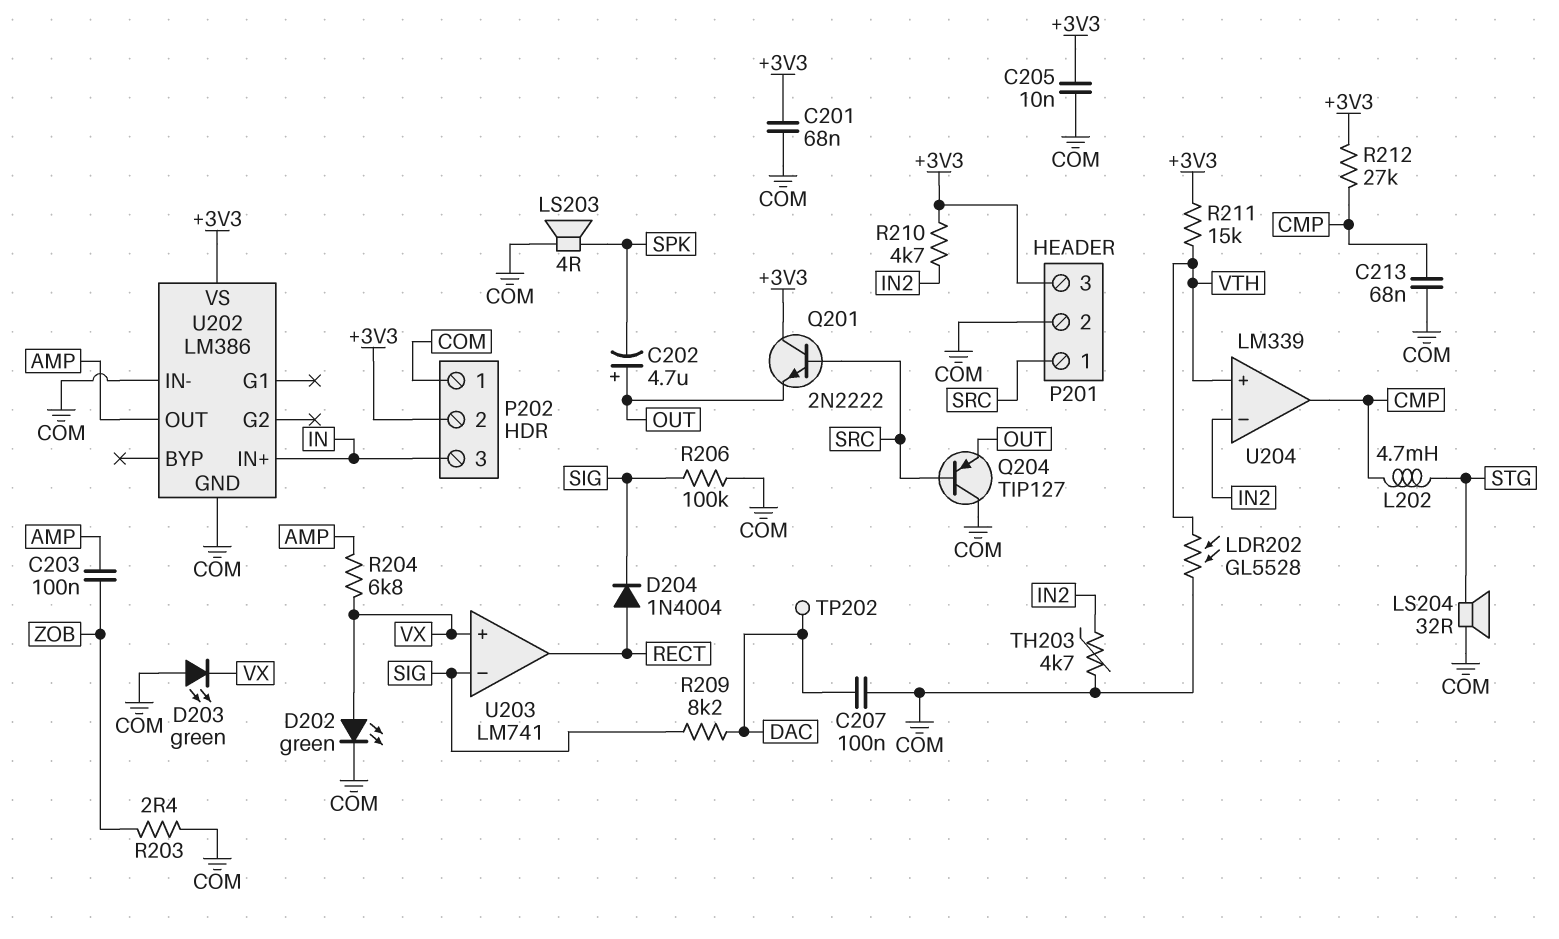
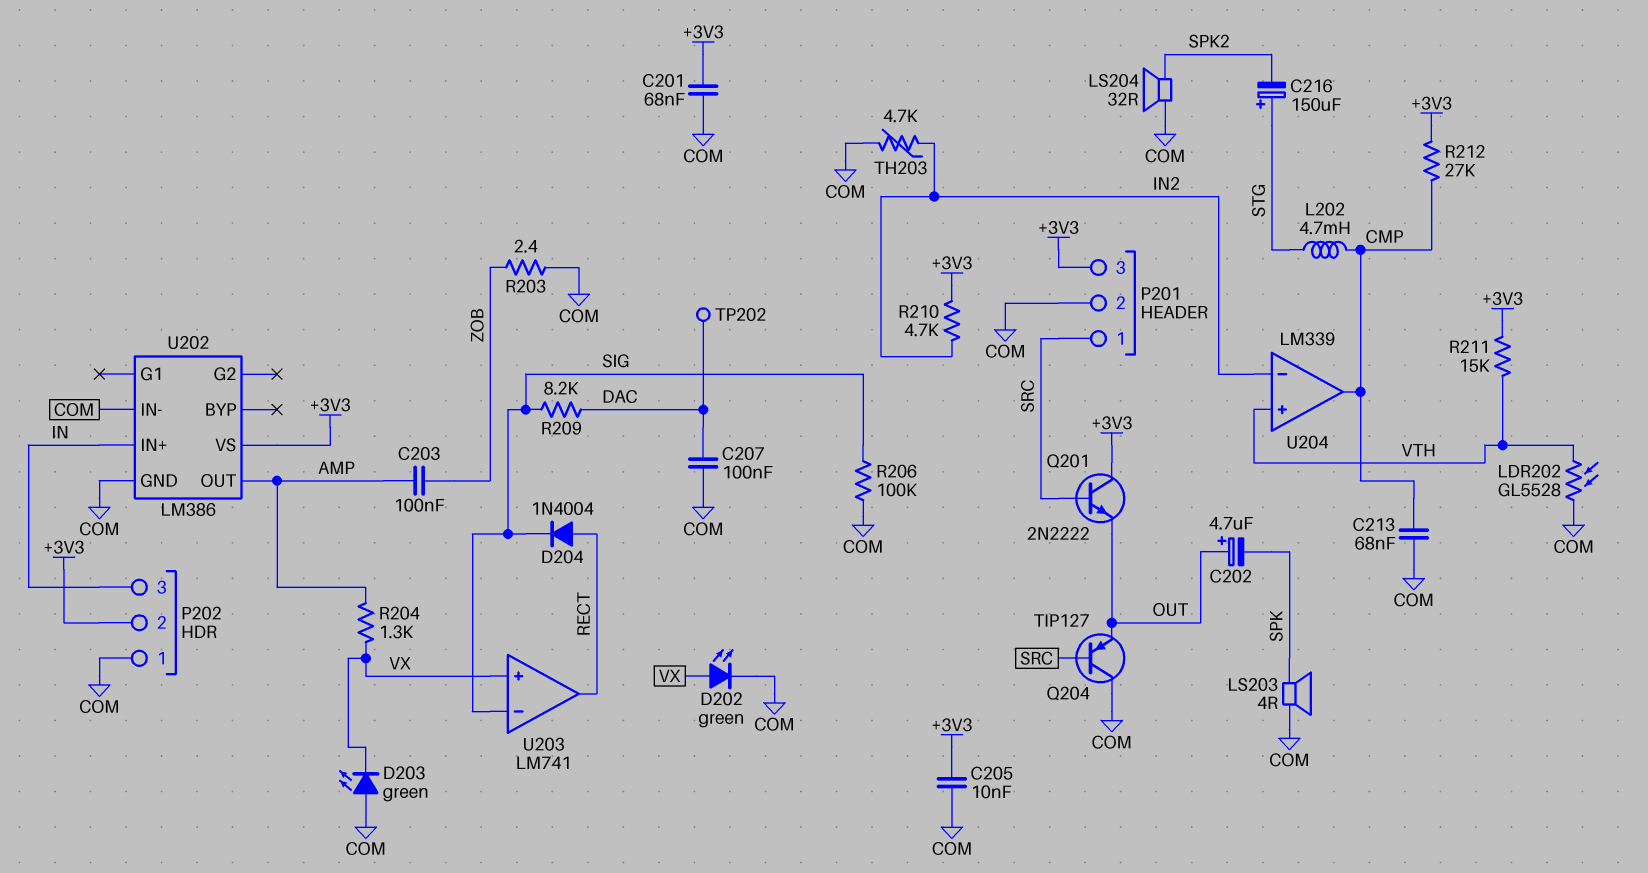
C216: none -> 150uF (plus STG, minus SPK2)
LS204: speaker 32R (COM, STG) -> speaker 32R (COM, SPK2)
R204: 6.8k (AMP, VX) -> 1.3k (AMP, VX)

